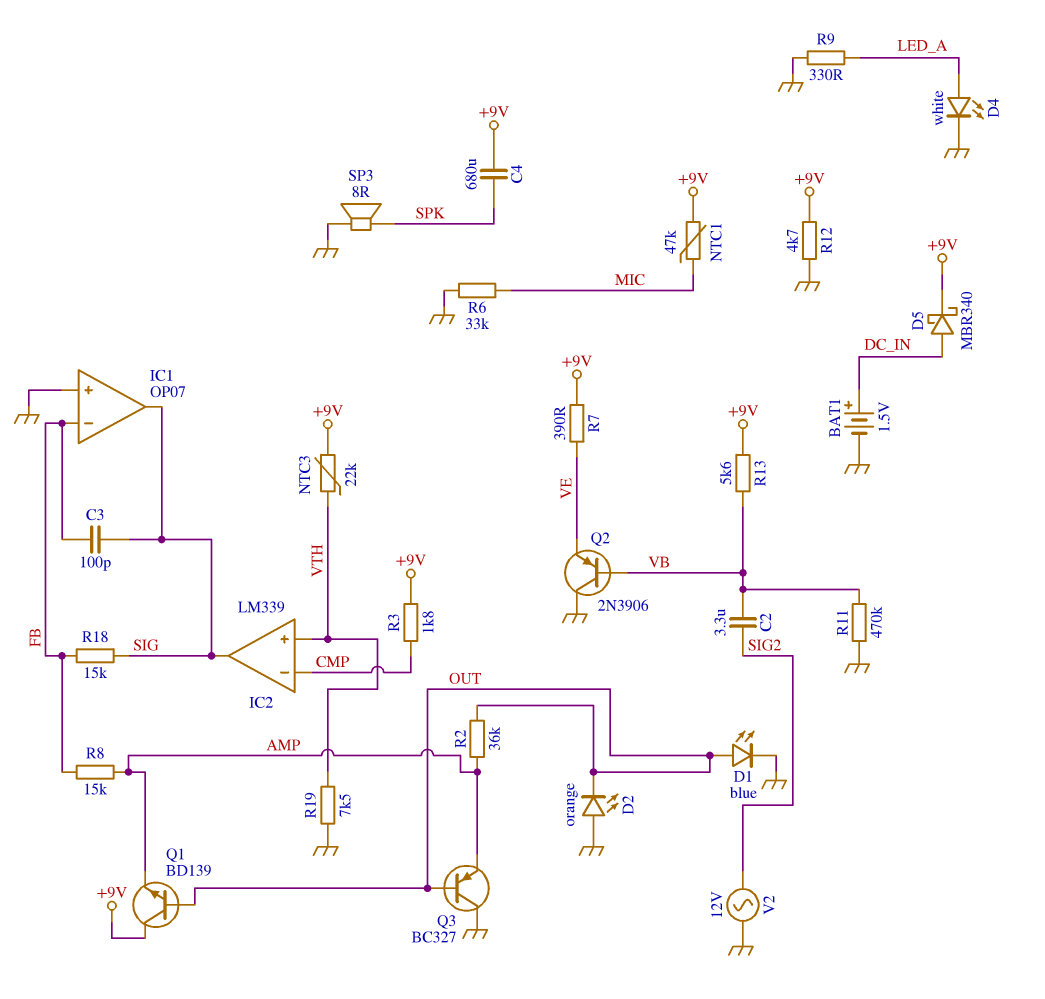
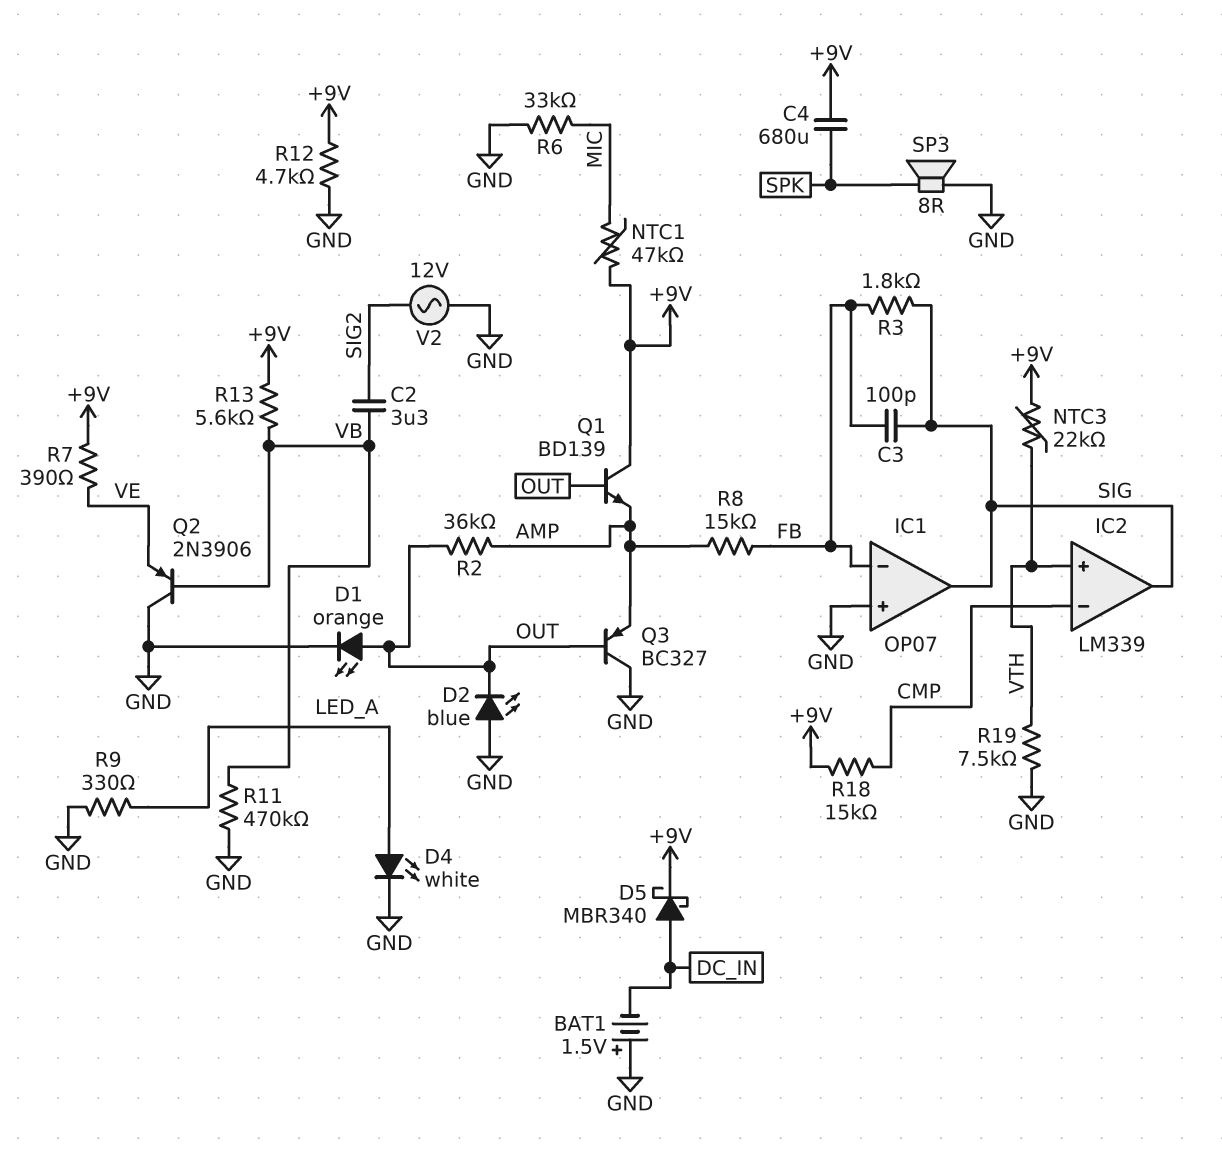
BAT1: 1.5V (plus DC_IN, minus GND) -> 1.5V (plus GND, minus DC_IN)
D1: LED blue (A OUT, K GND) -> LED orange (A OUT, K GND)
D2: LED orange (A GND, K OUT) -> LED blue (A GND, K OUT)
R3: 1.8k (+9V, CMP) -> 1.8k (FB, SIG)
R18: 15k (FB, SIG) -> 15k (+9V, CMP)

